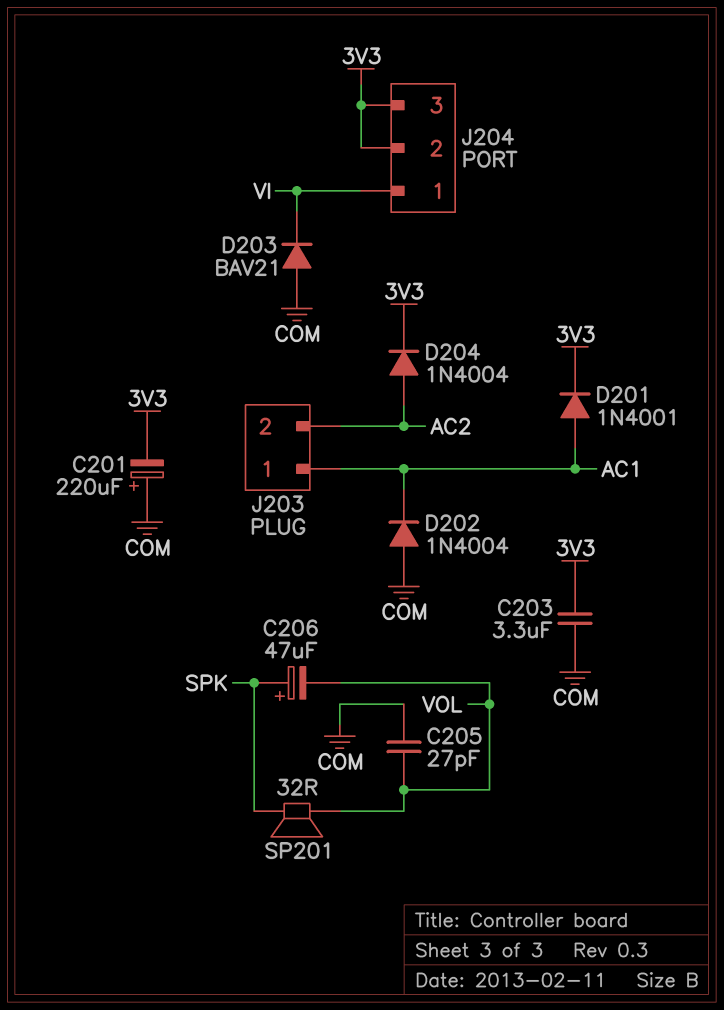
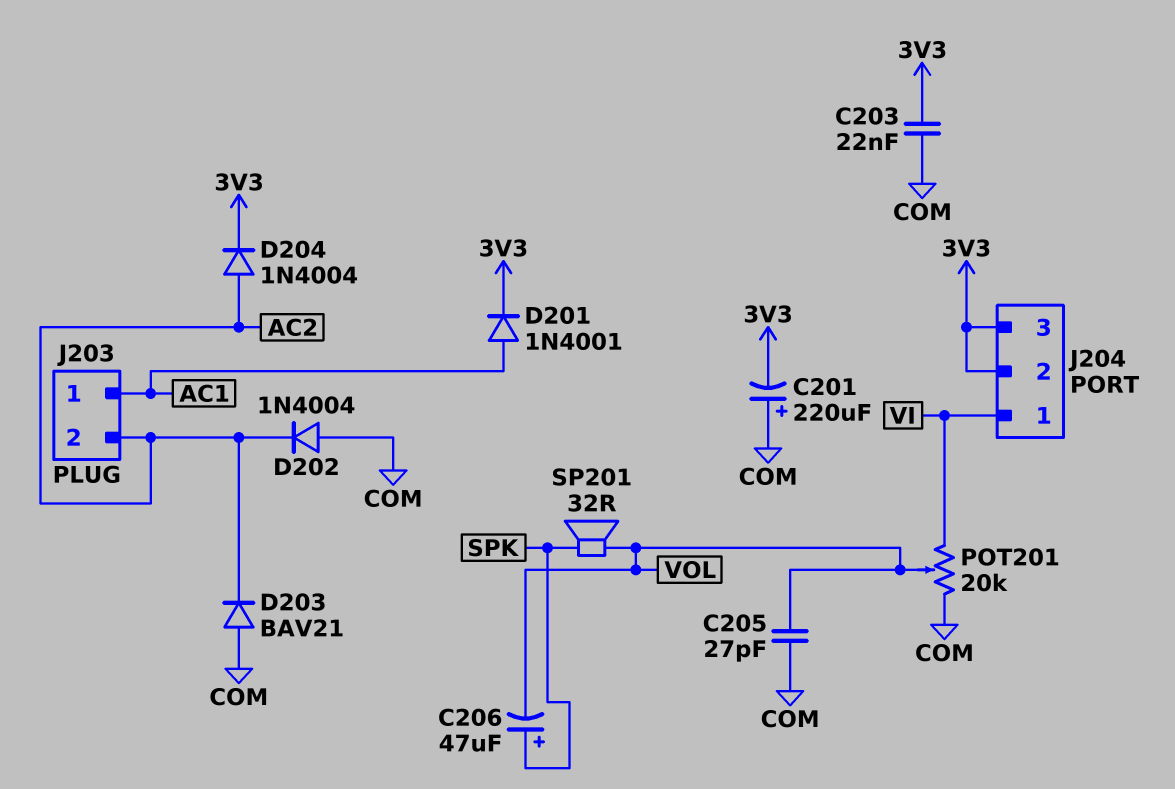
C203: 3.3uF (3V3, COM) -> 22nF (3V3, COM)
D202: diode 1N4004 (A COM, K AC1) -> diode 1N4004 (A COM, K AC2)
D203: diode BAV21 (A COM, K VI) -> diode BAV21 (A COM, K AC2)
POT201: none -> 20k (COM, VI, wiper VOL)

